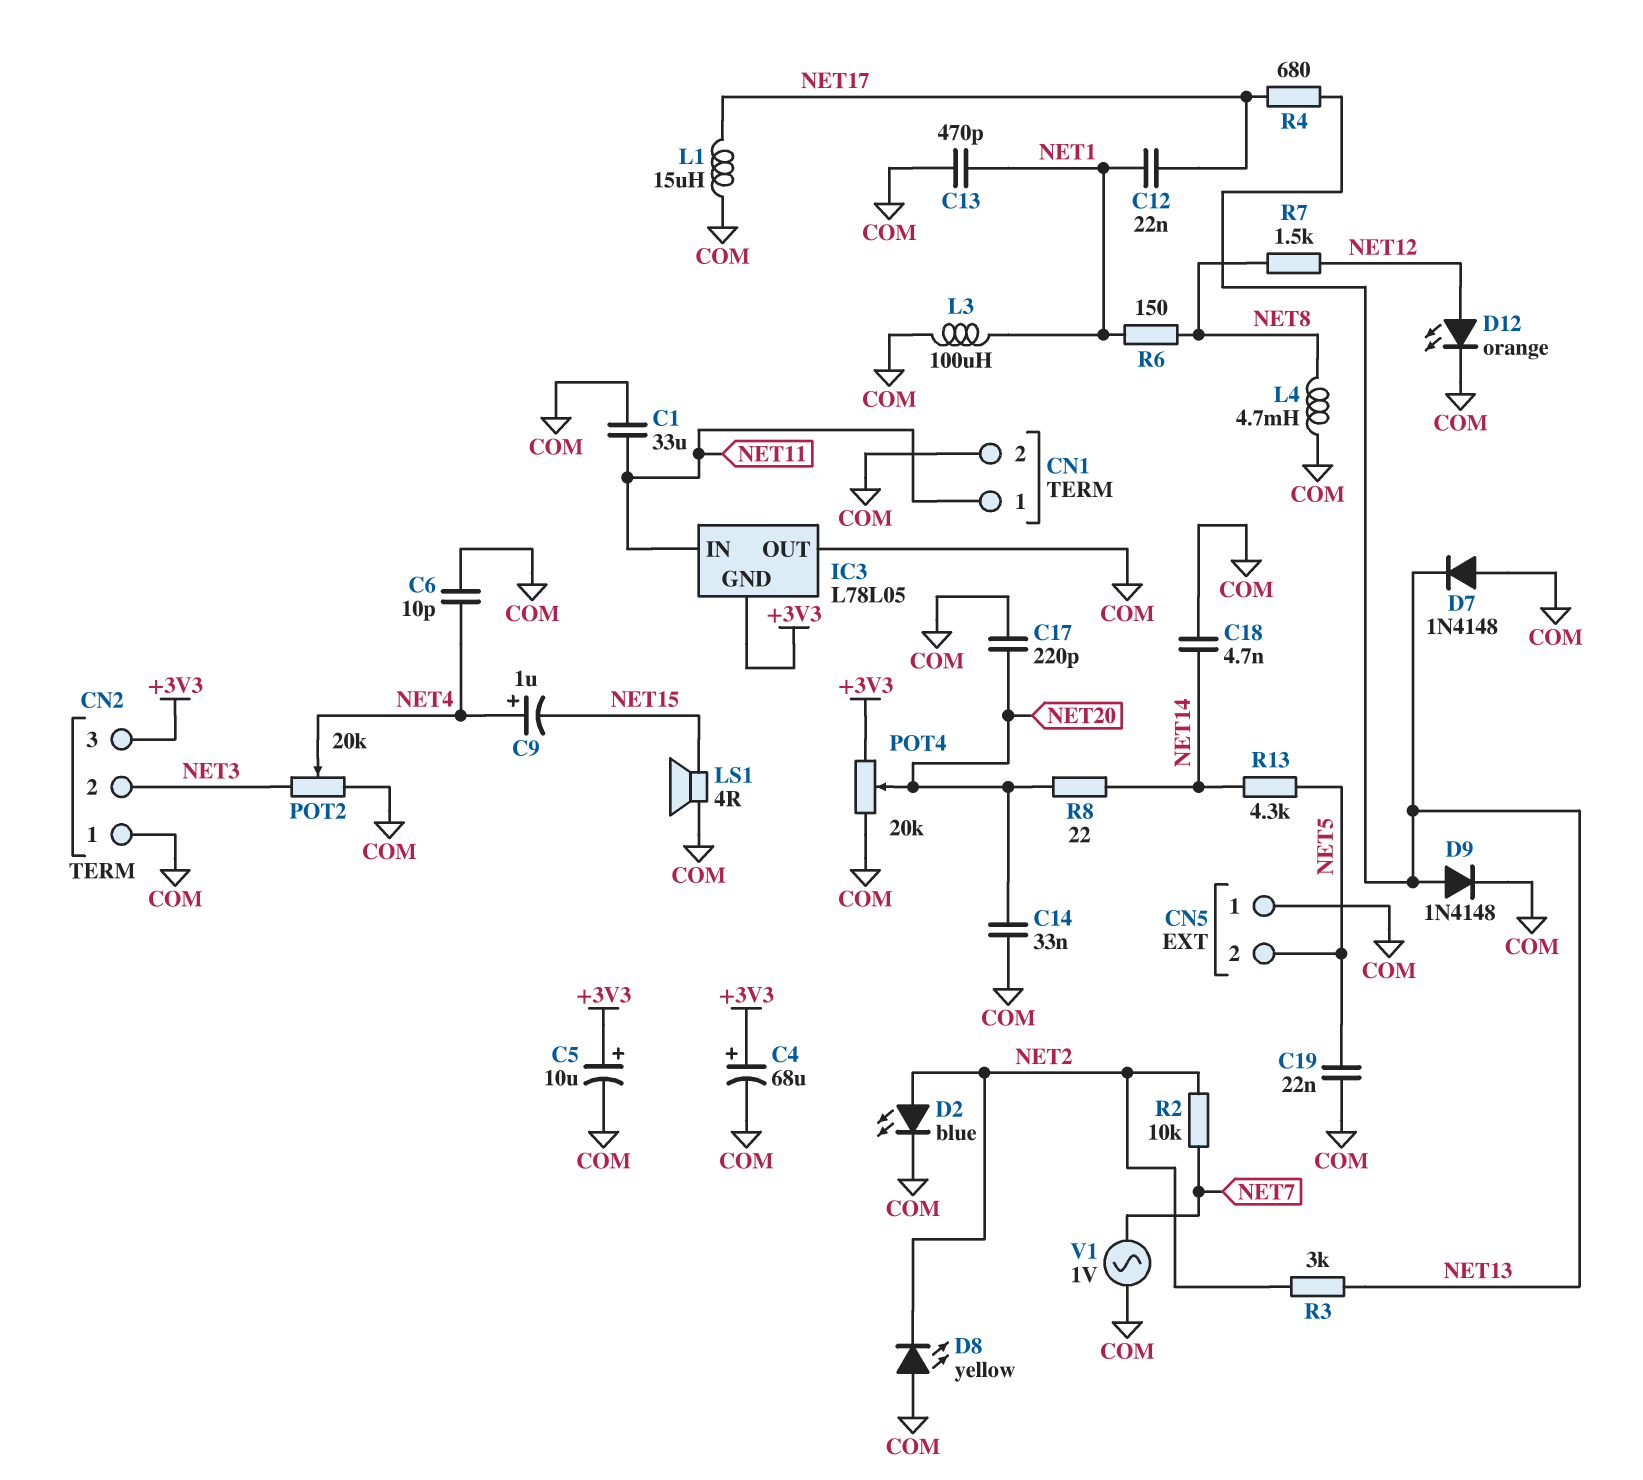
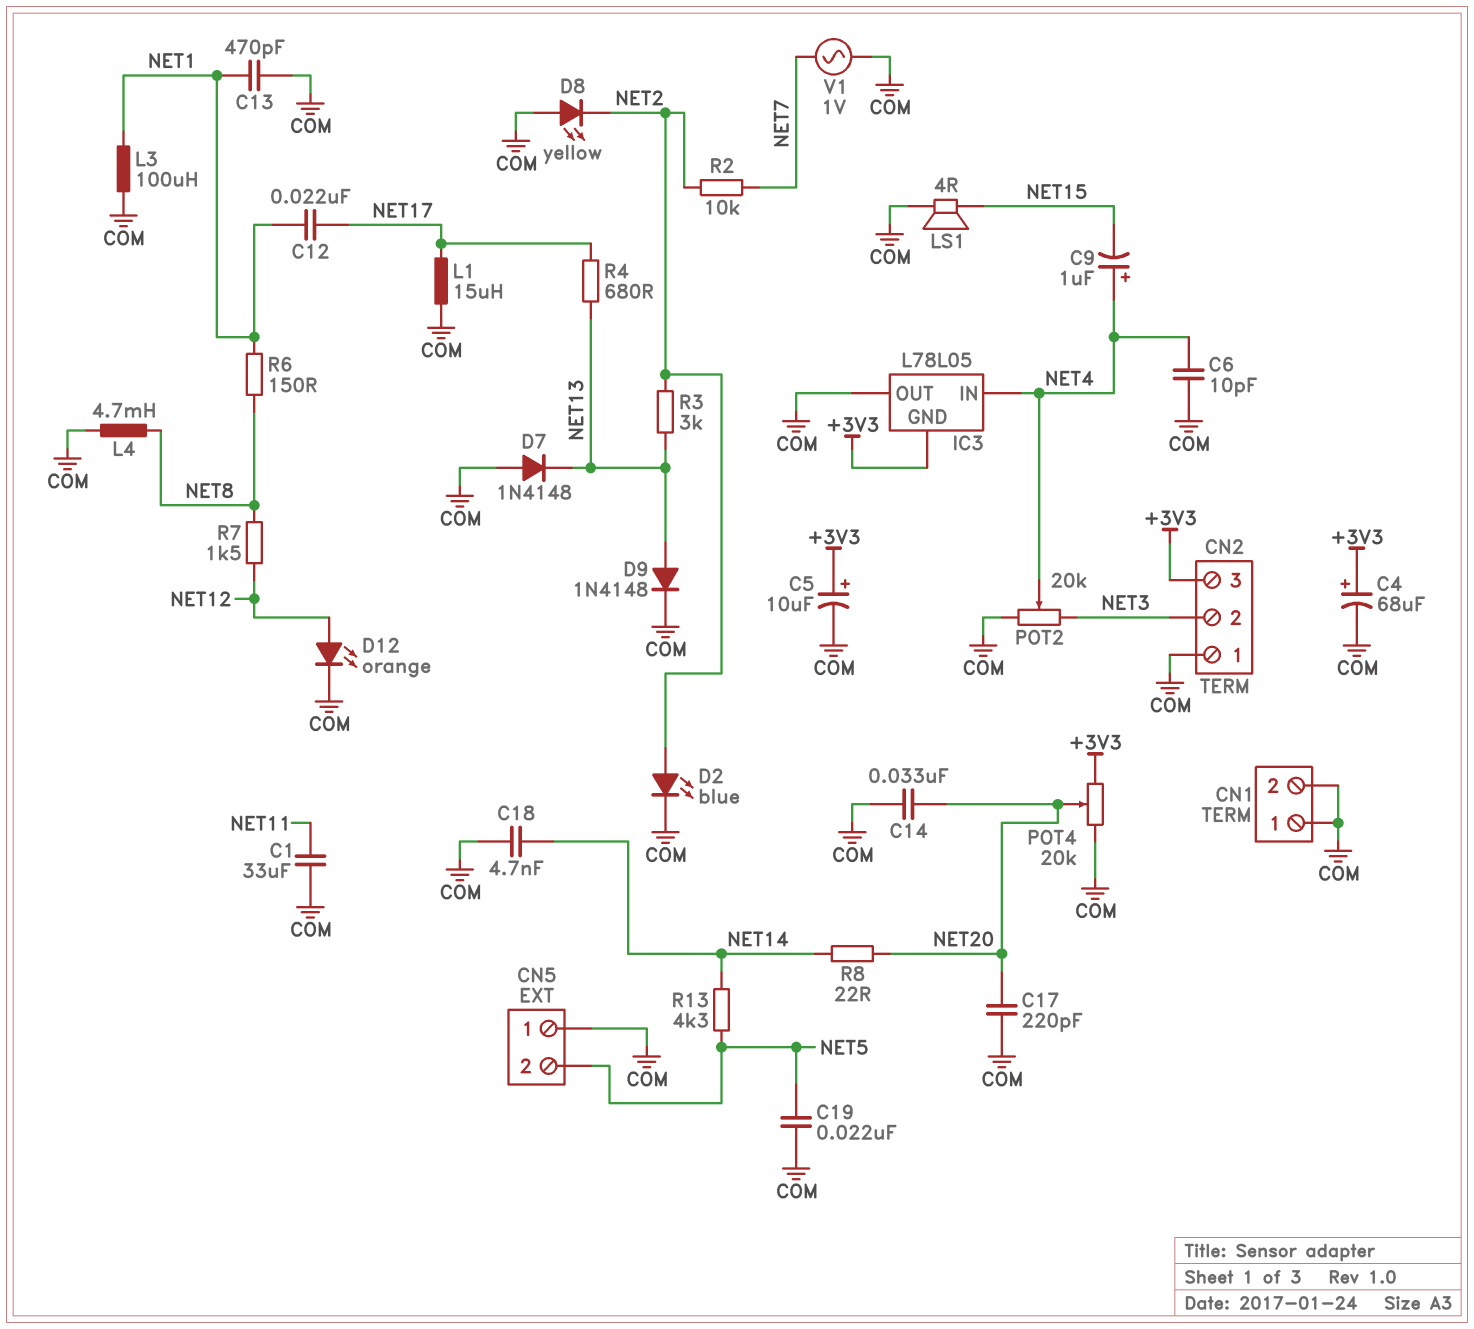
CN1 pin 1: NET11 -> COM
IC3 pin IN: NET11 -> NET4

